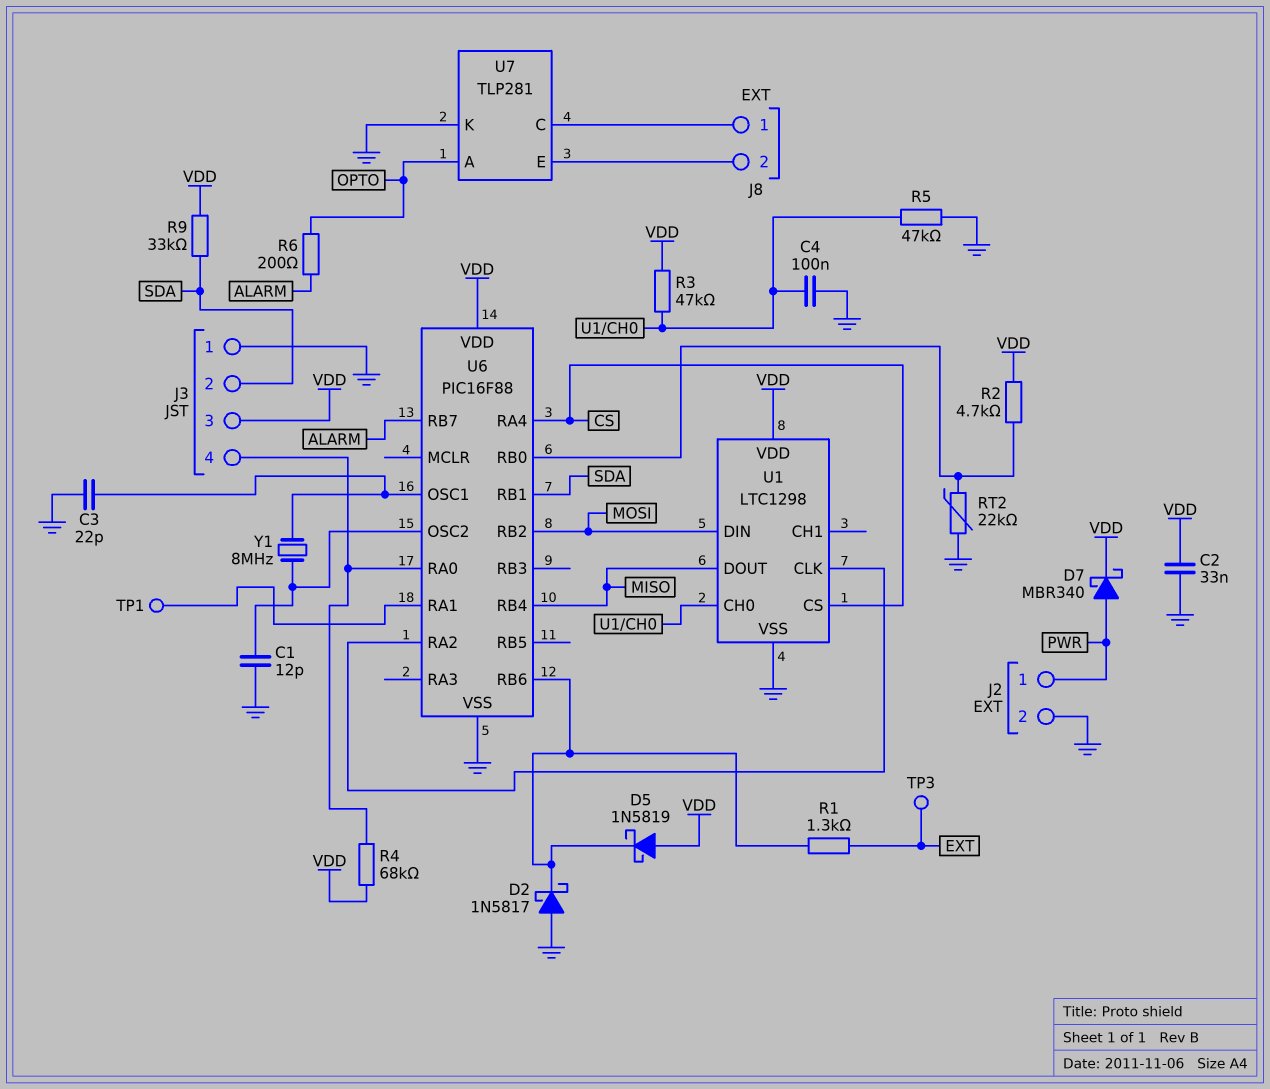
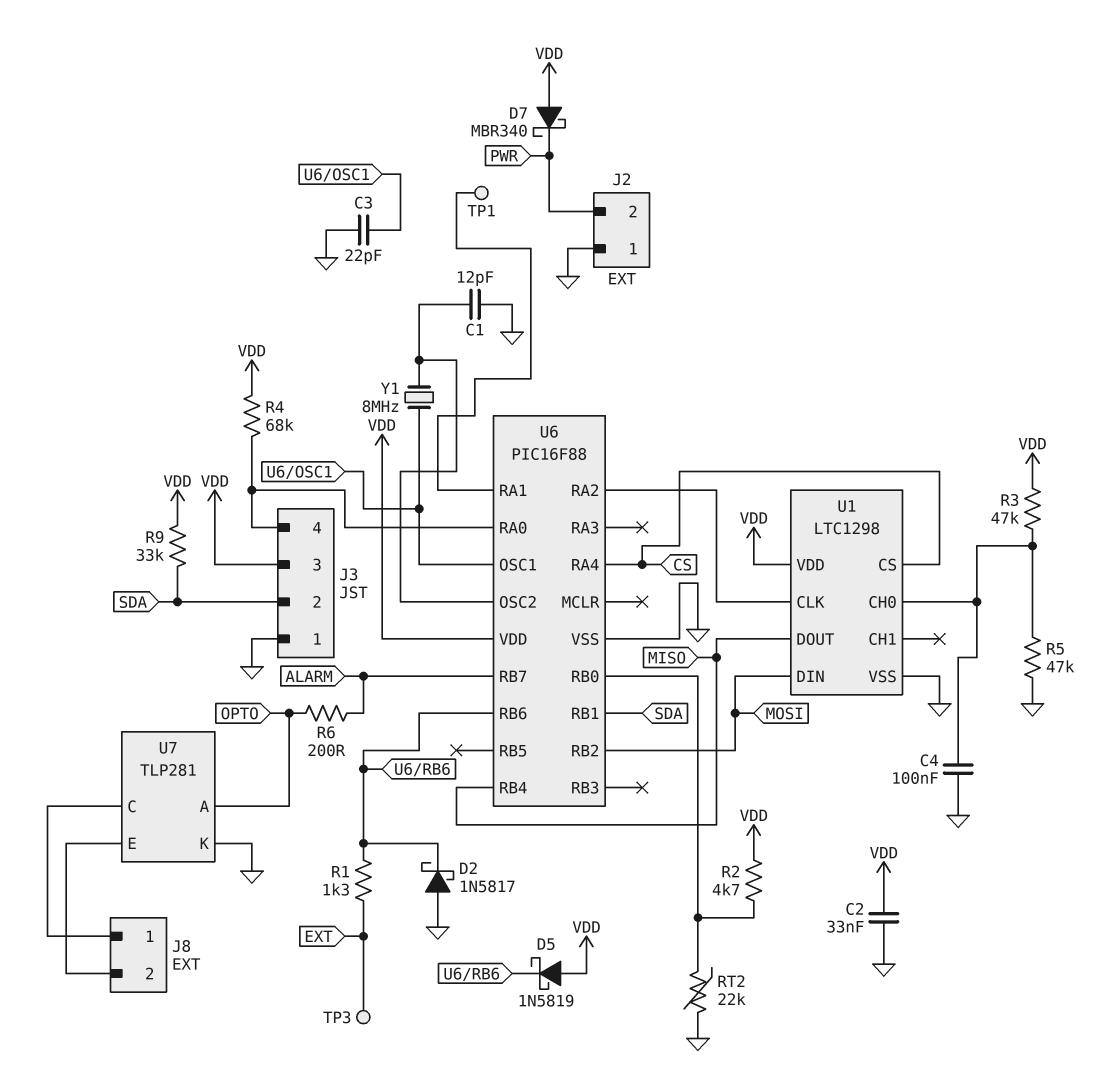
D7: schottky MBR340 (A PWR, K VDD) -> schottky MBR340 (A VDD, K PWR)
J2 pin 1: PWR -> GND
J2 pin 2: GND -> PWR

